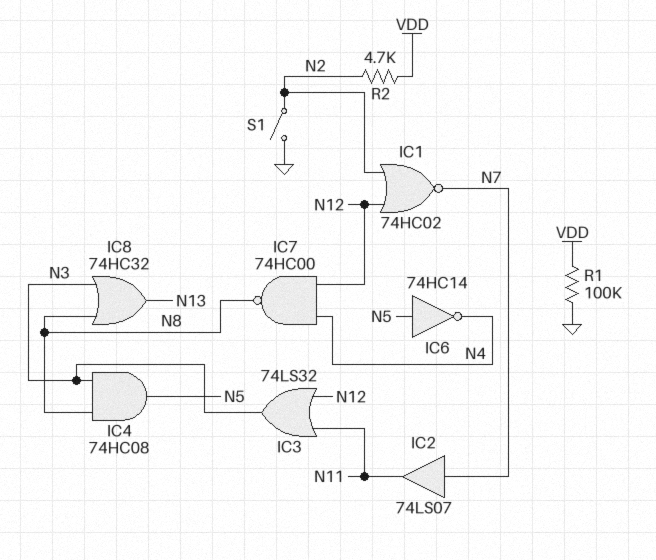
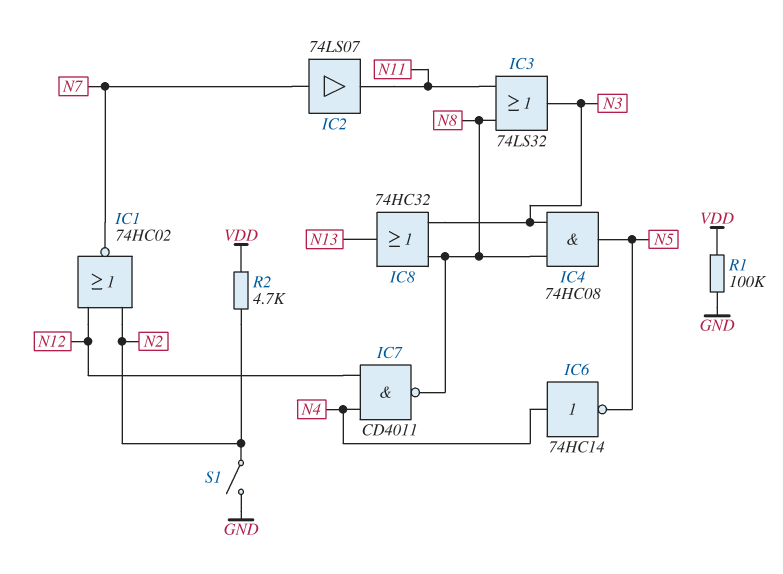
IC3: OR 74LS32 (in N11, in N12, out N3) -> OR 74LS32 (in N8, in N11, out N3)
IC6: NOT 74HC14 (in N5, out N4) -> NOT 74HC14 (in N4, out N5)
IC7: NAND 74HC00 (in N4, in N12, out N8) -> NAND CD4011 (in N4, in N12, out N8)

